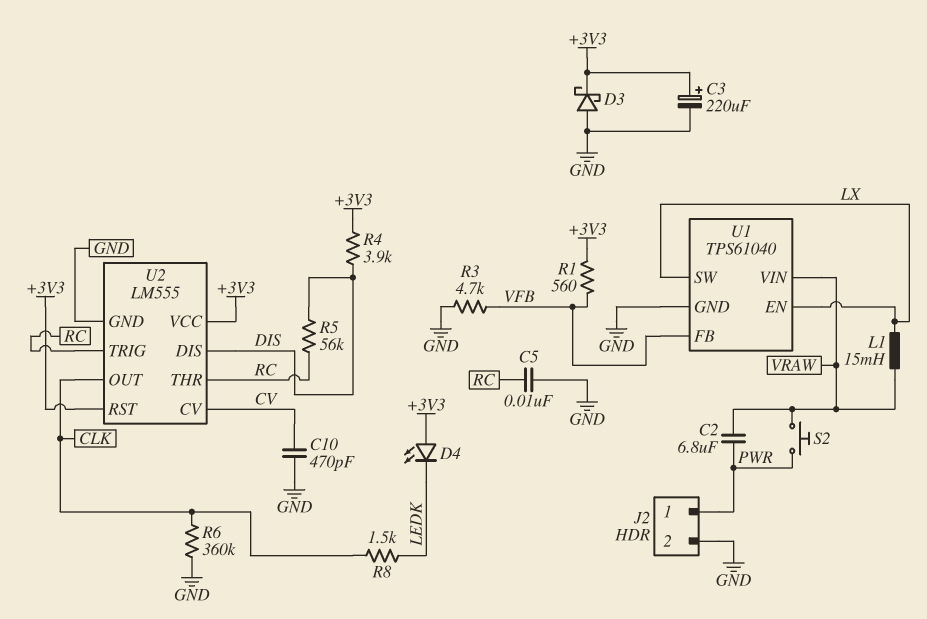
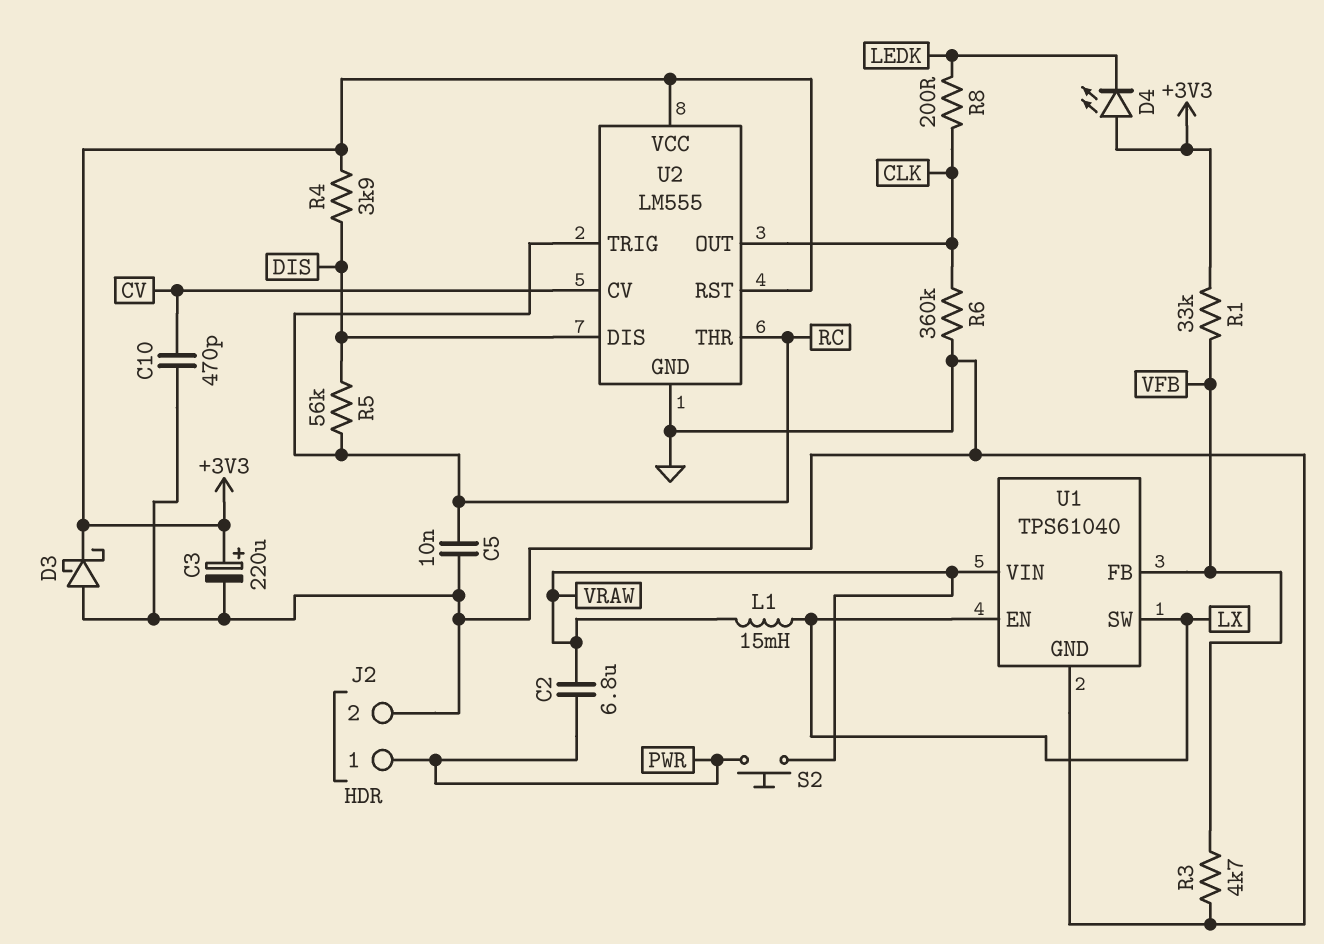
R1: 560 (+3V3, VFB) -> 33k (+3V3, VFB)
R8: 1.5k (CLK, LEDK) -> 200 (CLK, LEDK)

